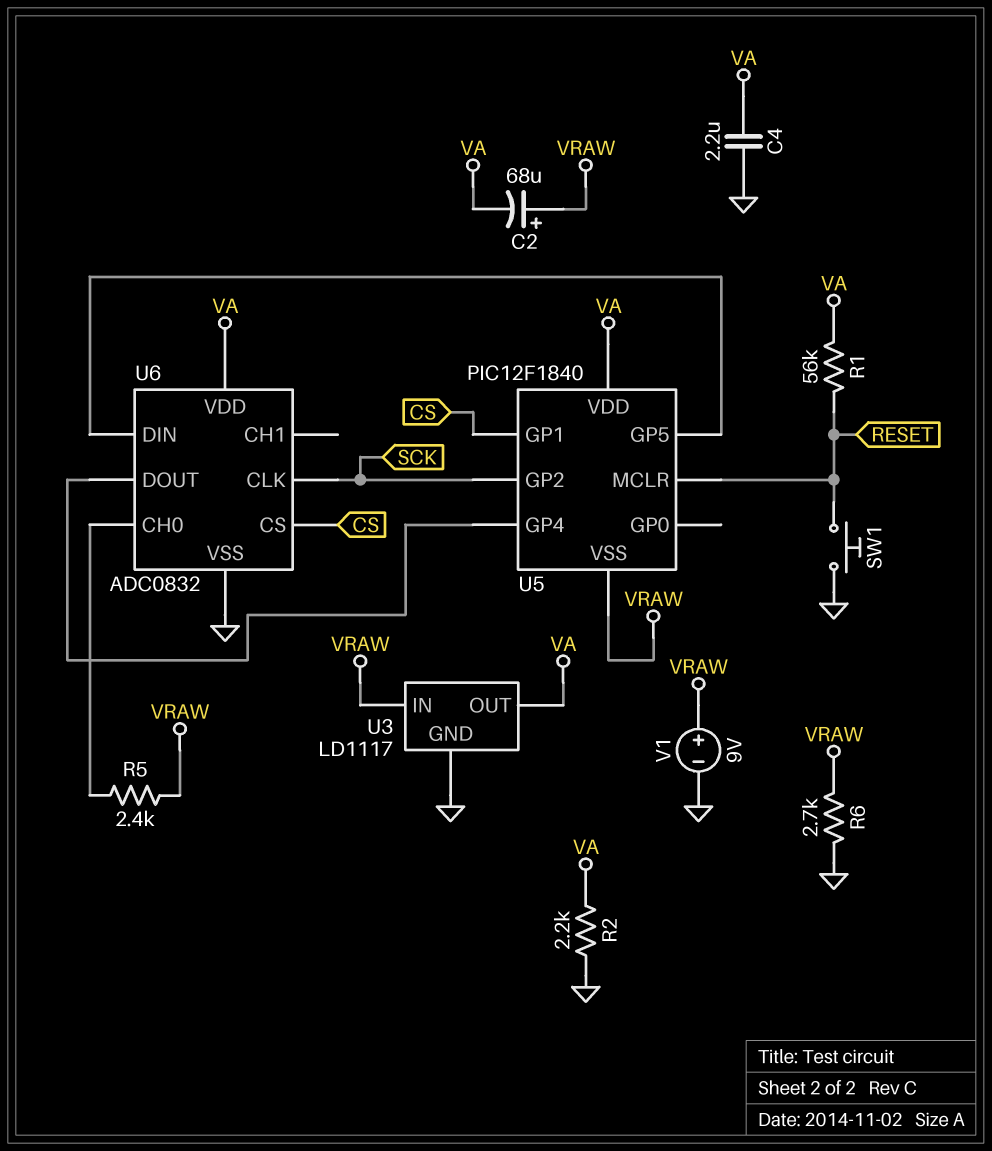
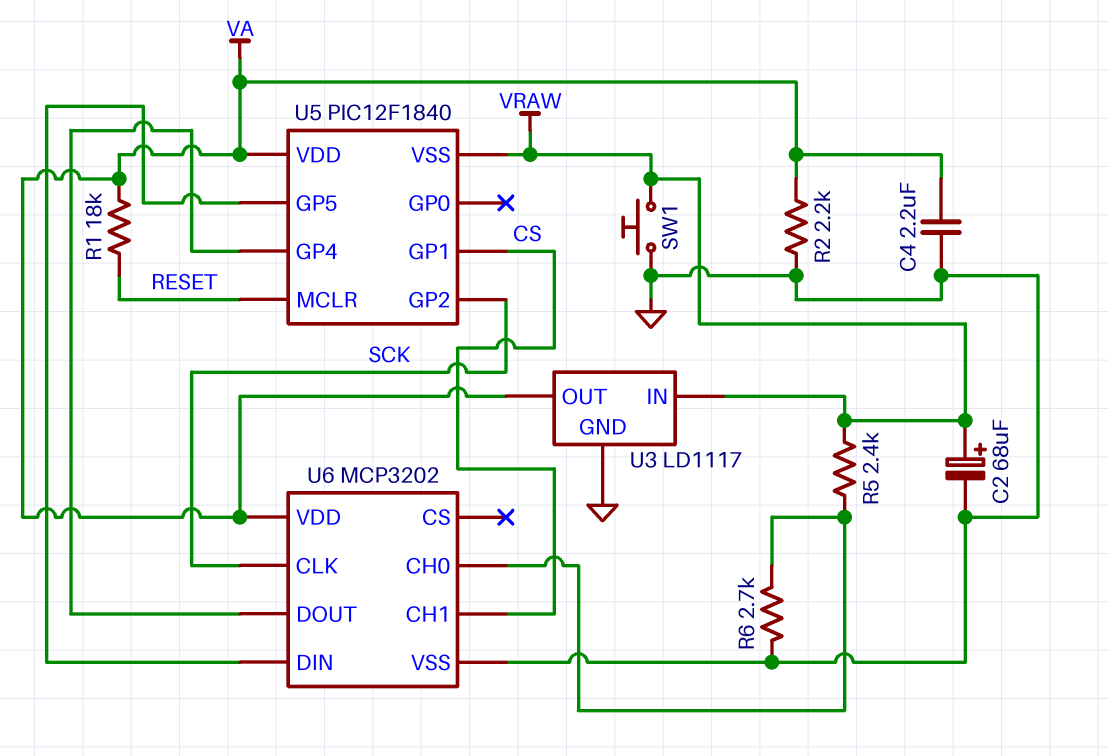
C2: 68uF (plus VRAW, minus VA) -> 68uF (plus VRAW, minus GND)
R1: 56k (RESET, VA) -> 18k (RESET, VA)
R6: 2.7k (GND, VRAW) -> 2.7k (GND, U6/CH0)
SW1: button (GND, RESET) -> button (GND, VRAW)
U6: ADC0832 -> MCP3202
U6 pin CH1: none -> CS
U6 pin CS: CS -> none
V1: 9V (plus VRAW, minus GND) -> none

